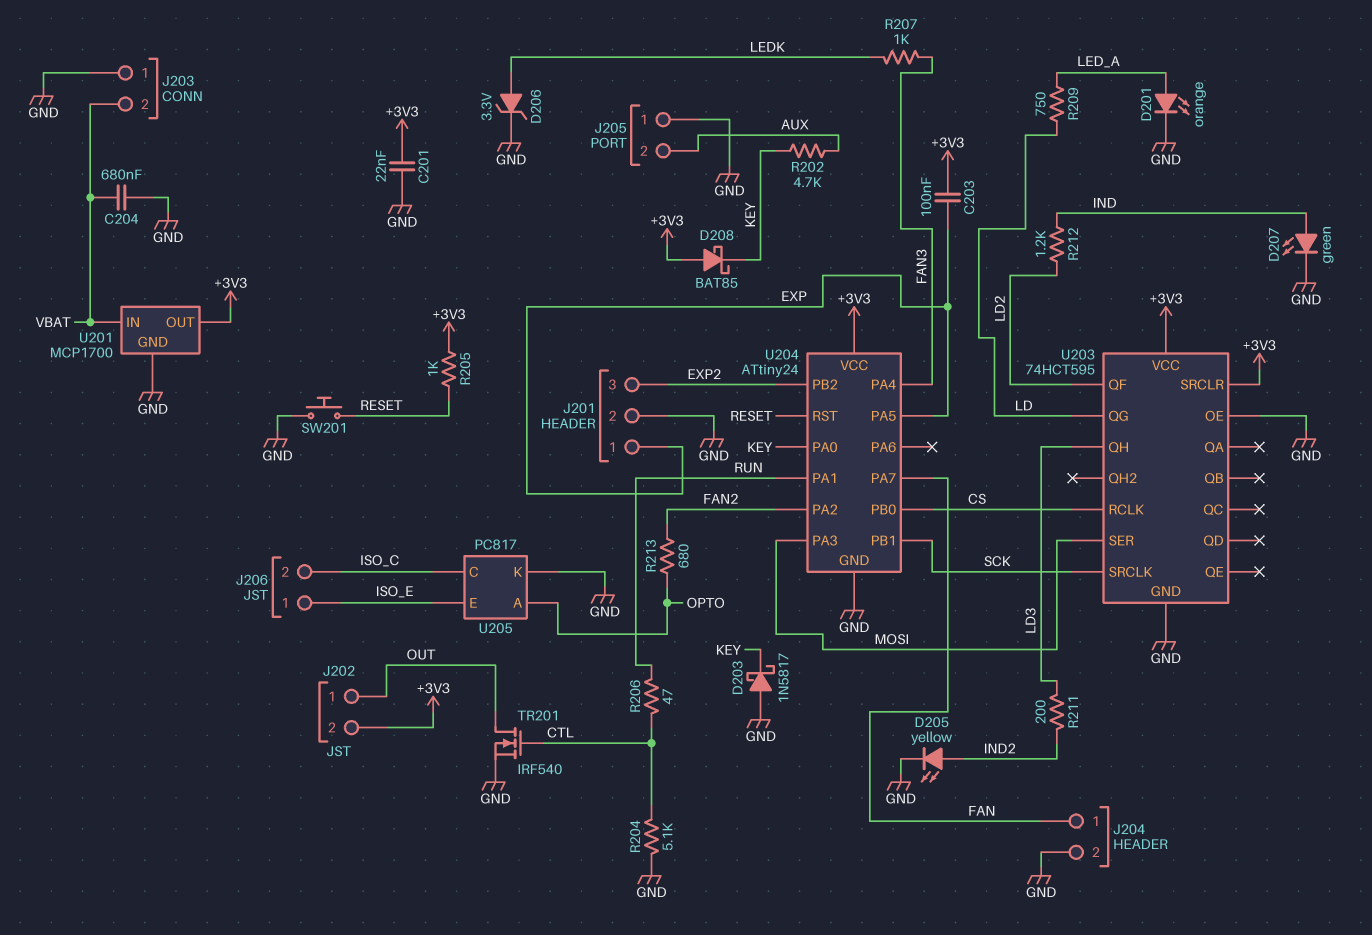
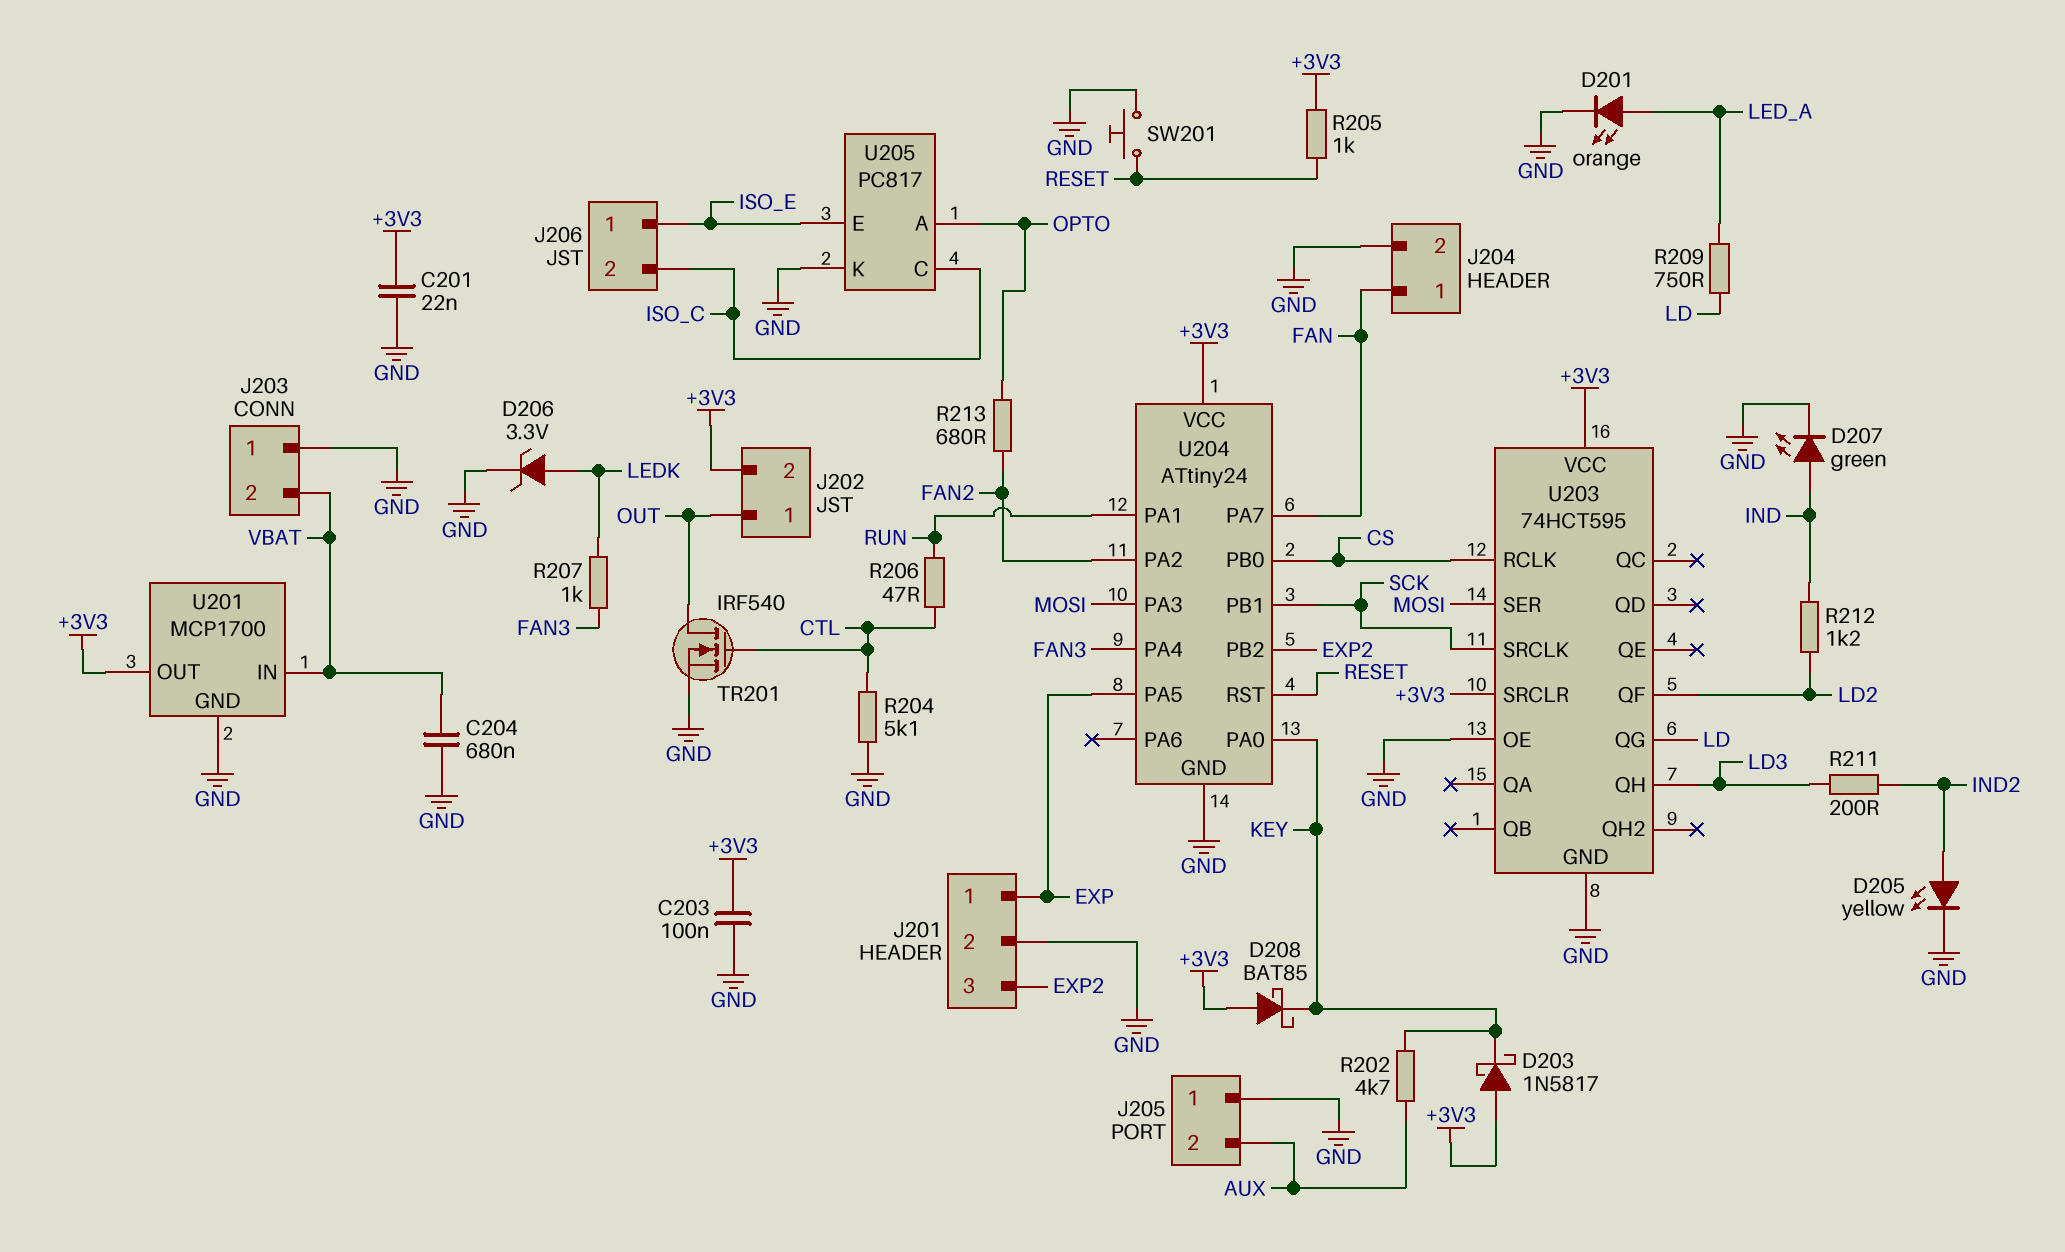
C203: 100nF (+3V3, EXP) -> 100nF (+3V3, GND)
D203: schottky 1N5817 (A GND, K KEY) -> schottky 1N5817 (A +3V3, K KEY)

